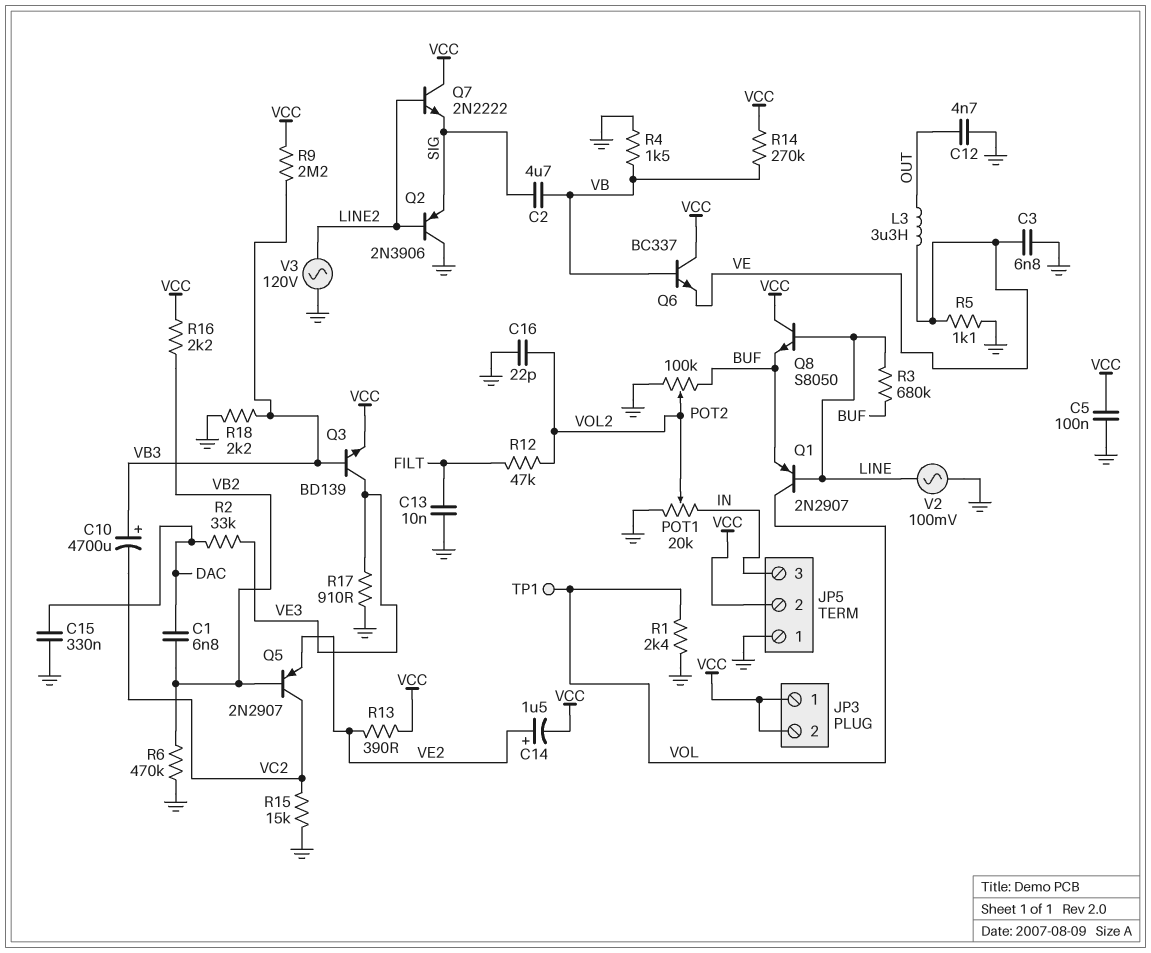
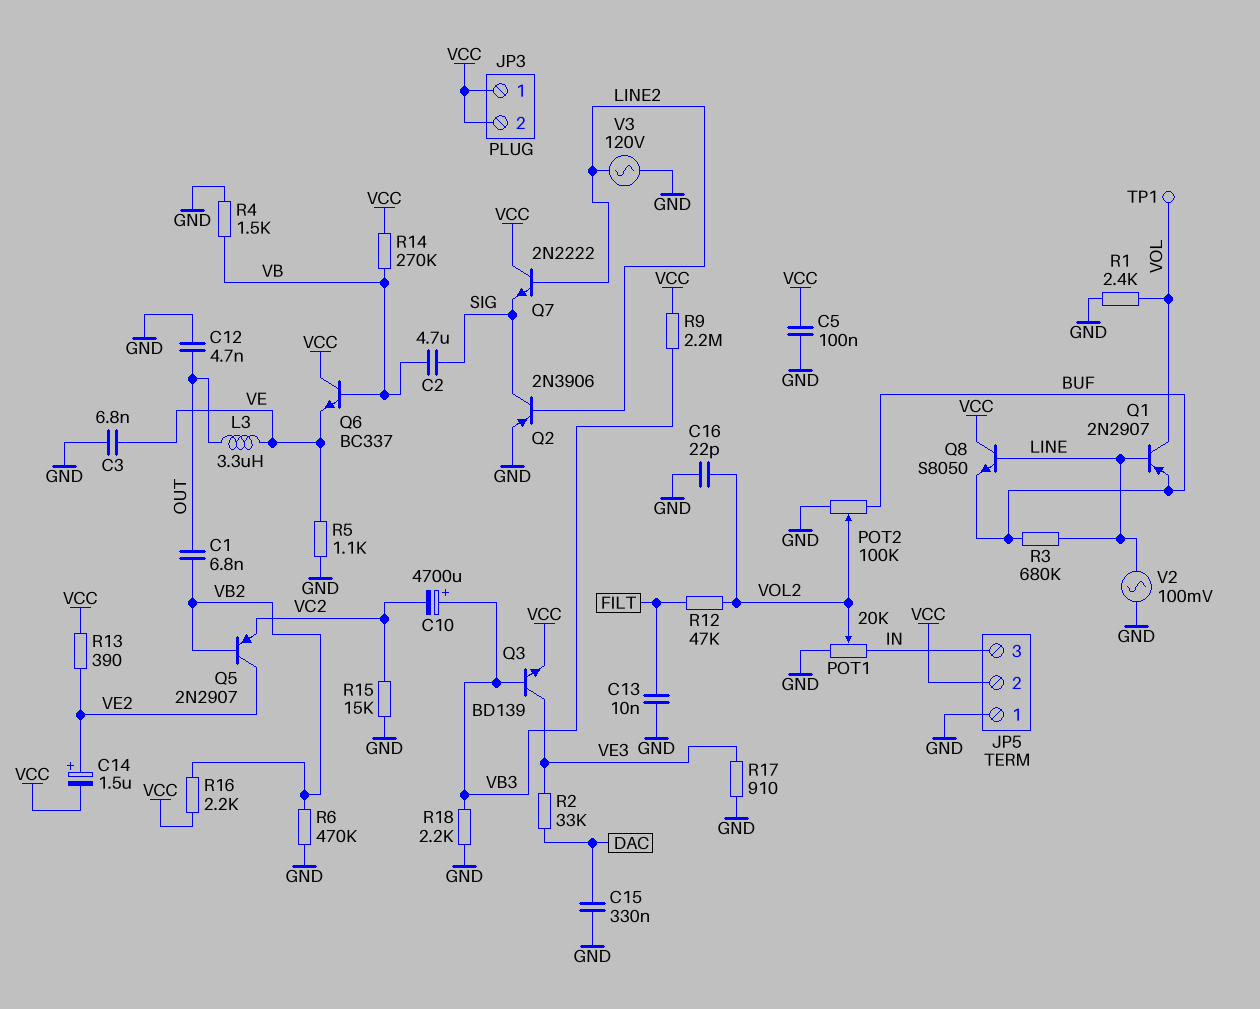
C1: 6.8nF (DAC, VB2) -> 6.8nF (OUT, VB2)
Q2: PNP 2N3906 (B LINE2, C GND, E SIG) -> PNP 2N3906 (B LINE2, C SIG, E GND)
Q5: PNP 2N2907 (B VB2, C VC2, E VE2) -> PNP 2N2907 (B VB2, C VE2, E VC2)

